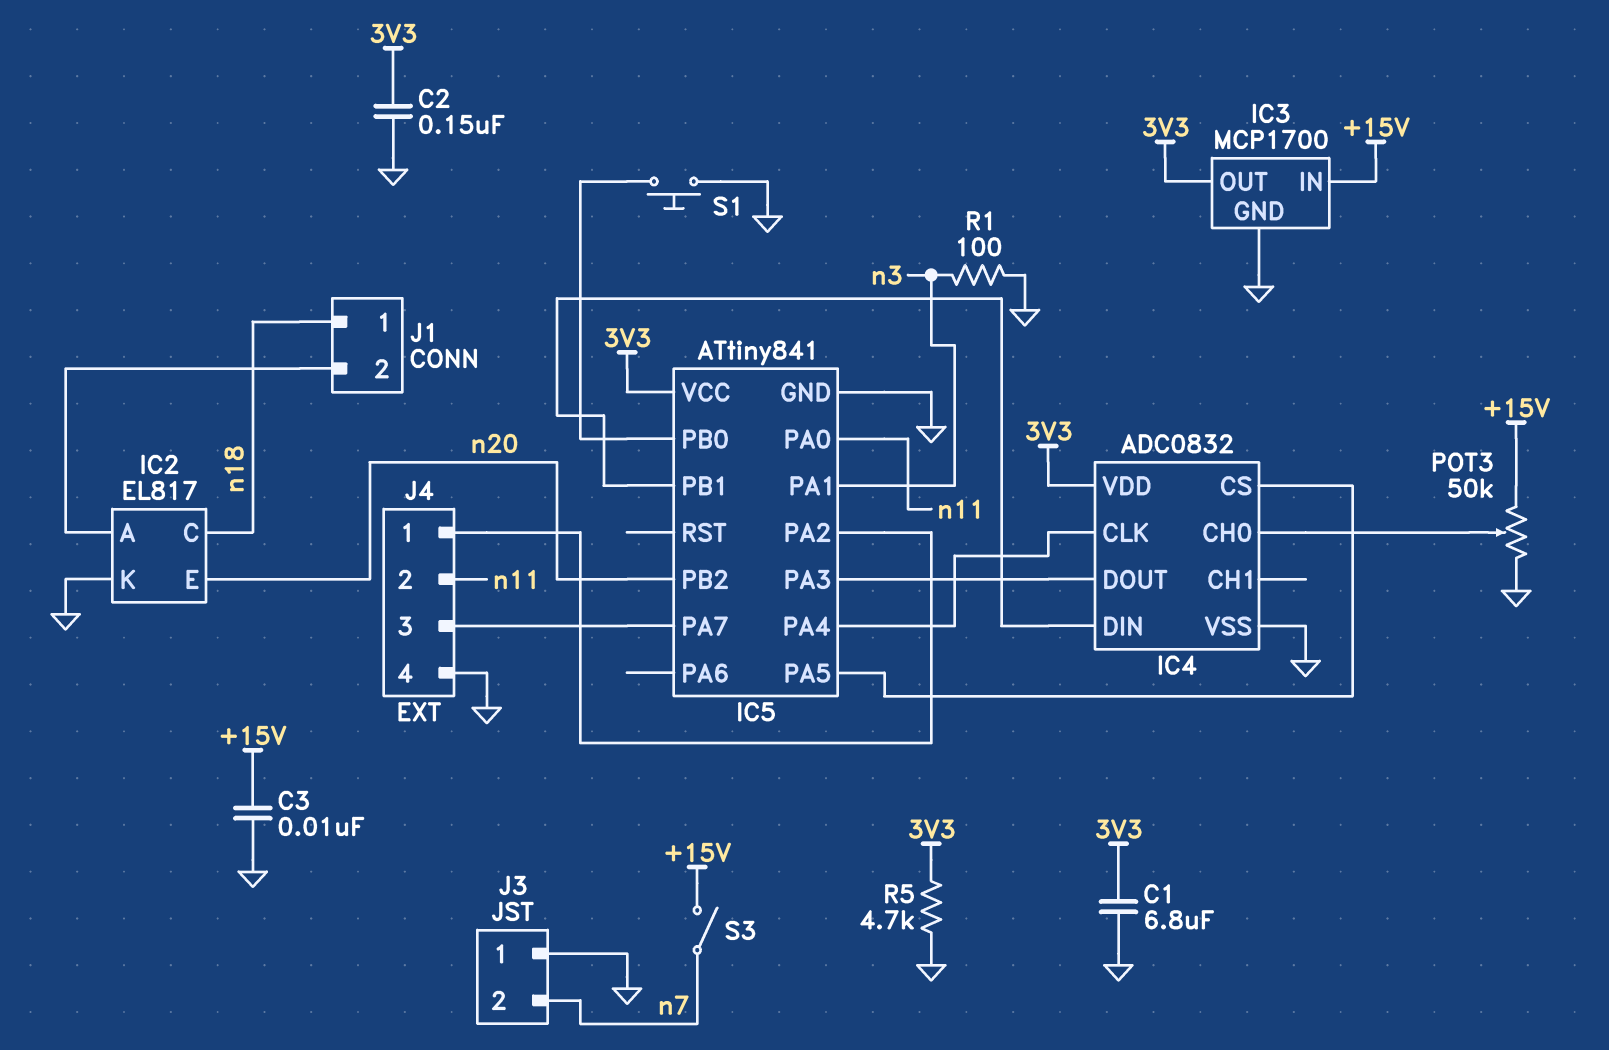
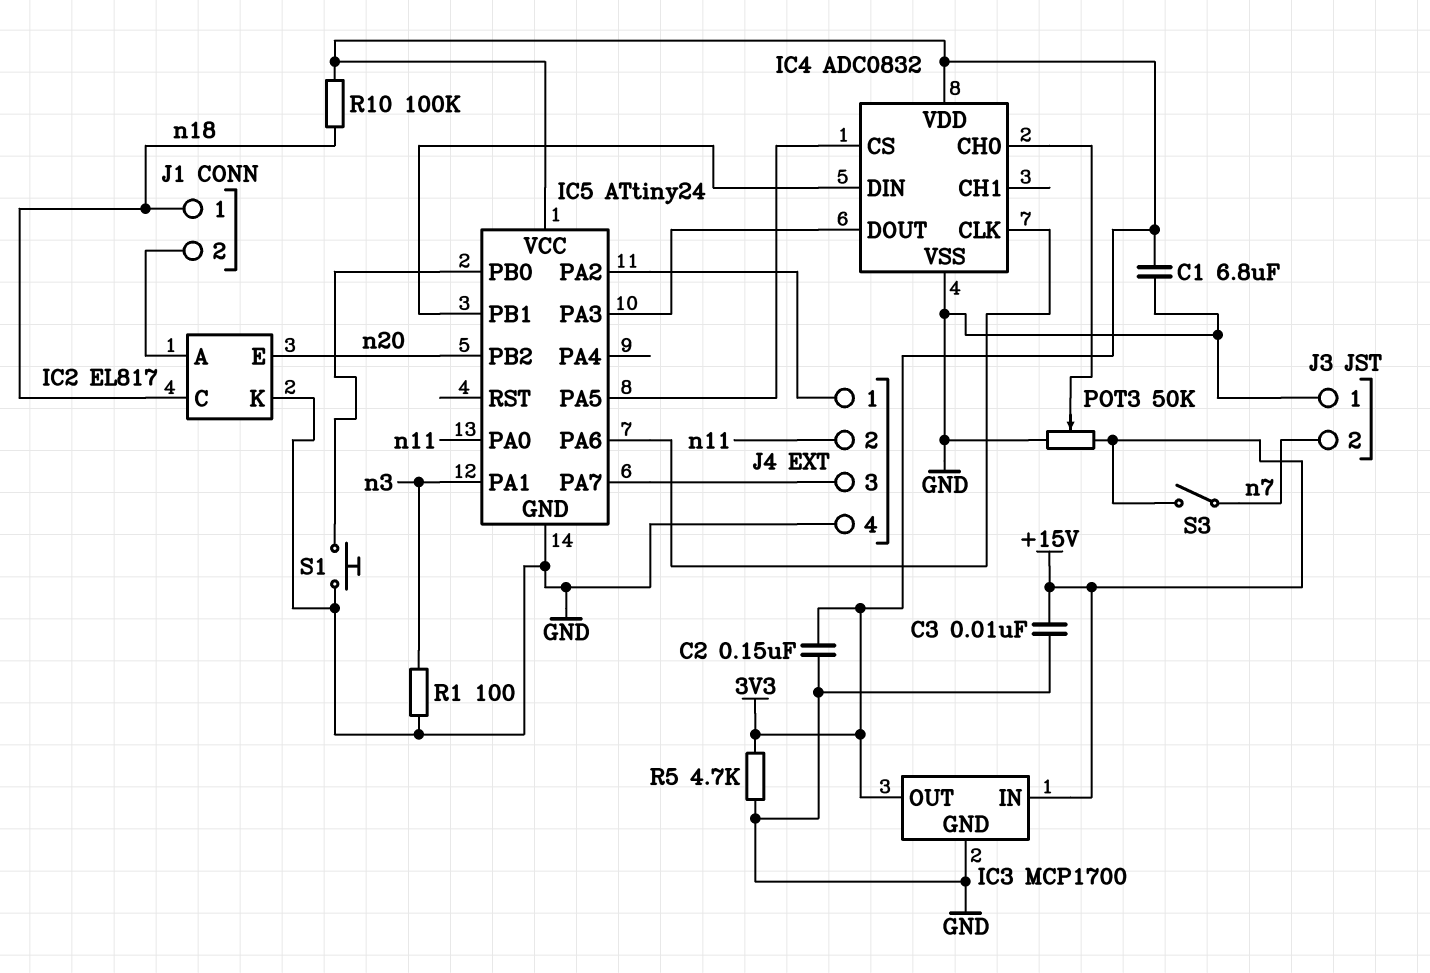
IC5: ATtiny841 -> ATtiny24
IC5 pin PA4: IC4/CLK -> none
IC5 pin PA6: none -> IC4/CLK
R10: none -> 100k (3V3, n18)

